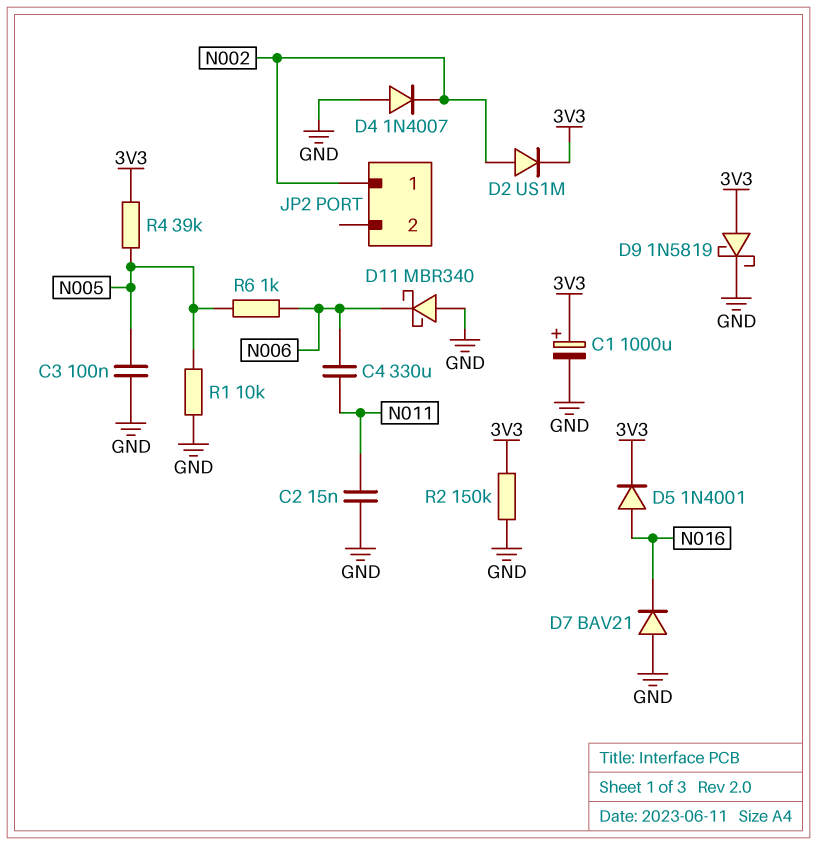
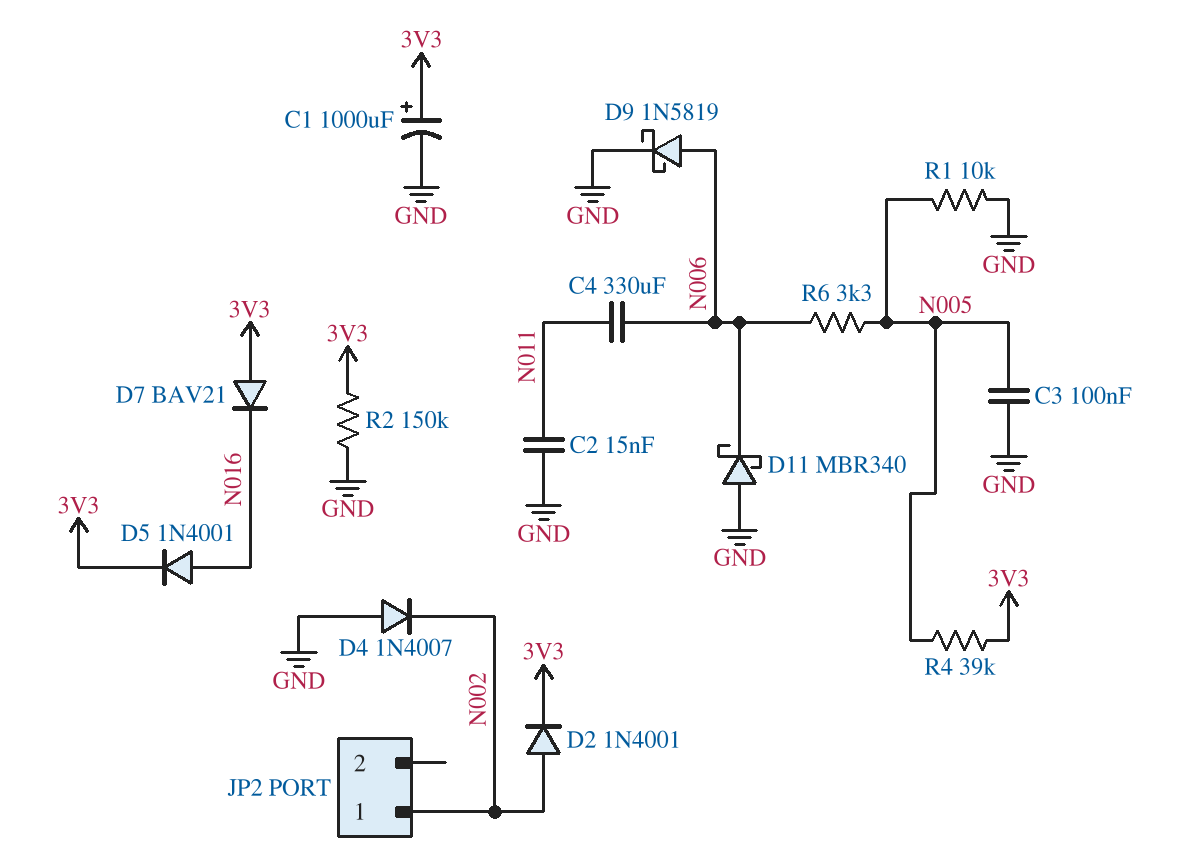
D2: diode US1M (A N002, K 3V3) -> diode 1N4001 (A N002, K 3V3)
D7: diode BAV21 (A GND, K N016) -> diode BAV21 (A 3V3, K N016)
D9: schottky 1N5819 (A 3V3, K GND) -> schottky 1N5819 (A N006, K GND)
R6: 1k (N005, N006) -> 3.3k (N005, N006)

